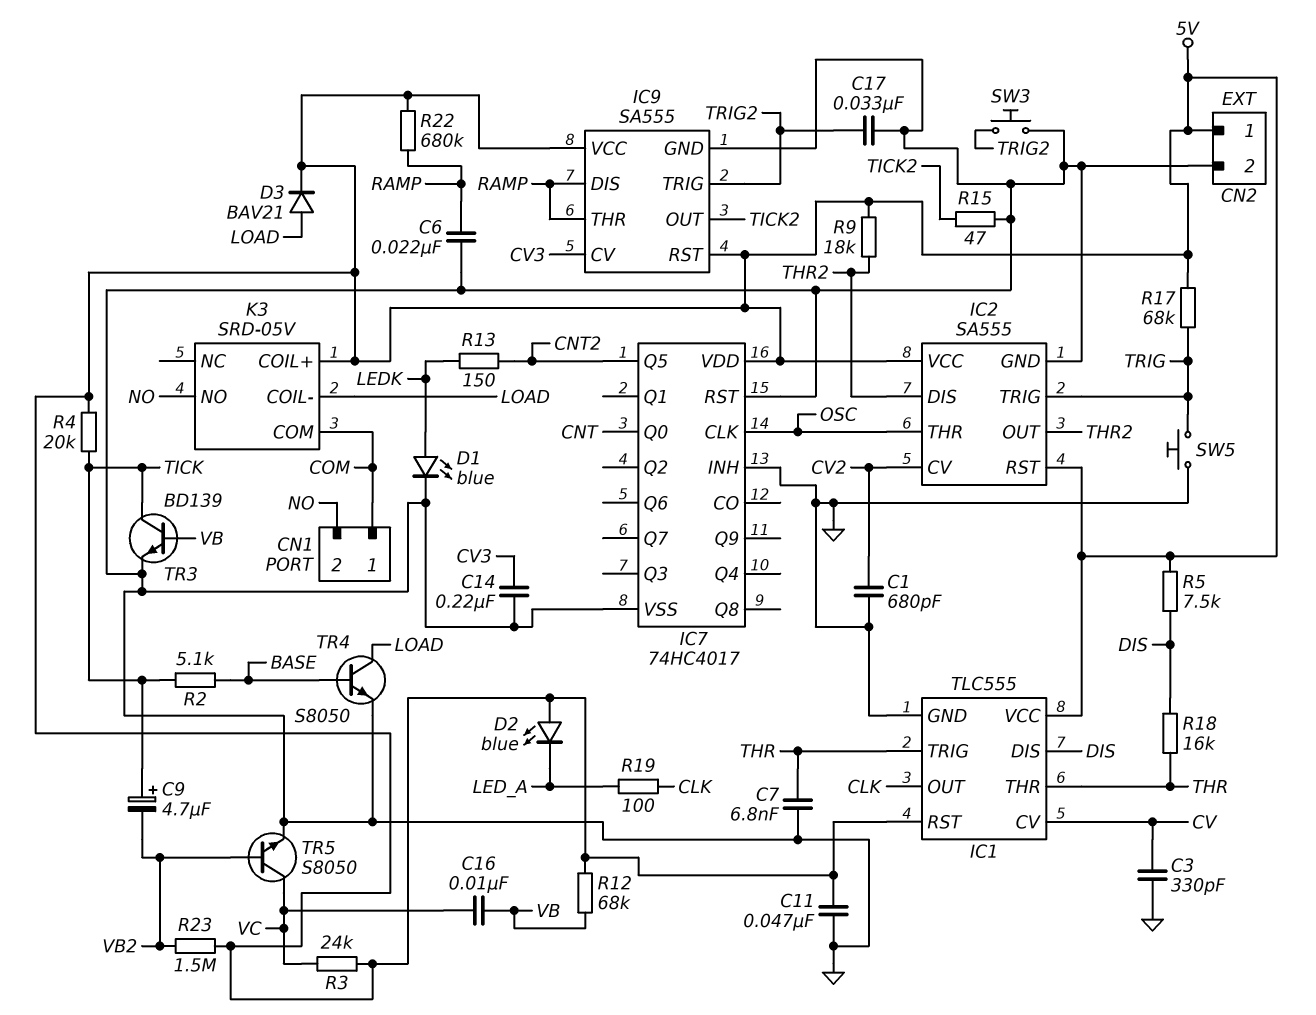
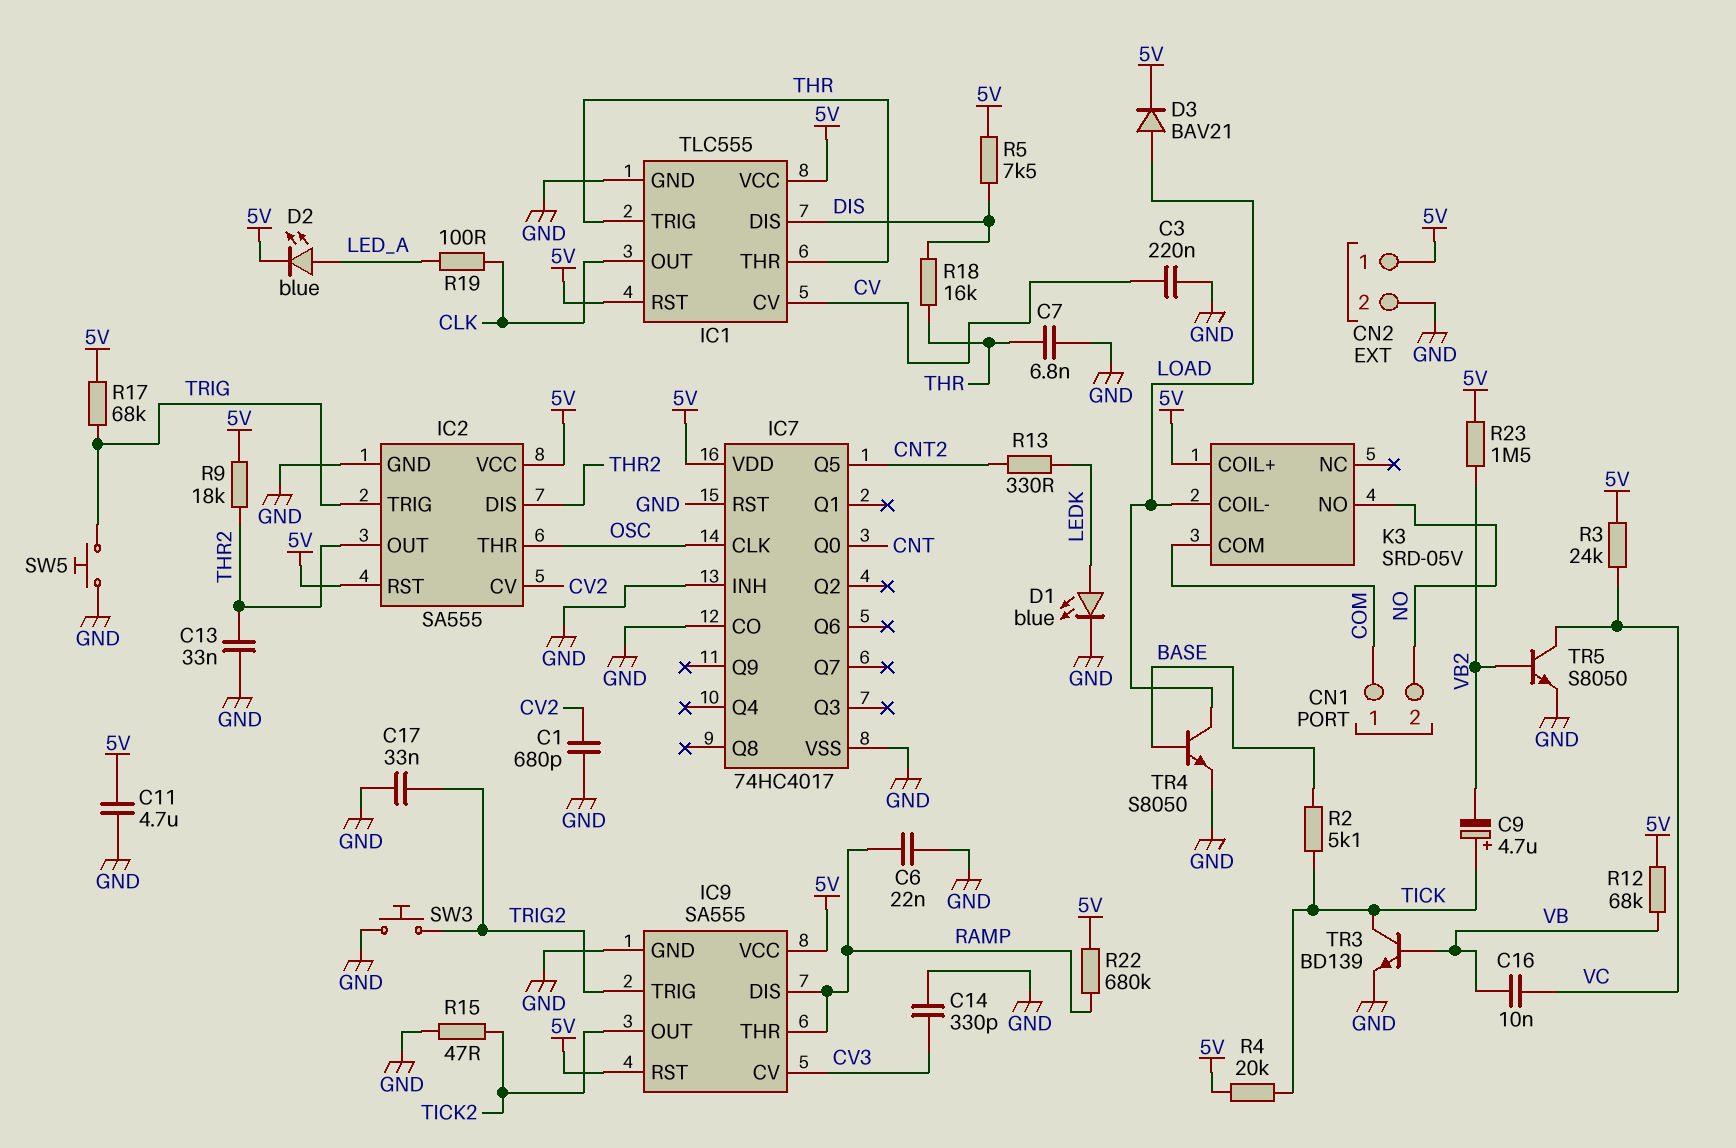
C3: 330pF (CV, GND) -> 220nF (CV, GND)
C11: 47nF (5V, GND) -> 4.7uF (5V, GND)
C13: none -> 33nF (GND, THR2)
C14: 220nF (CV3, GND) -> 330pF (CV3, GND)
D2: LED blue (A 5V, K LED_A) -> LED blue (A LED_A, K 5V)
IC7 pin CO: none -> GND
R13: 150 (CNT2, LEDK) -> 330 (CNT2, LEDK)

